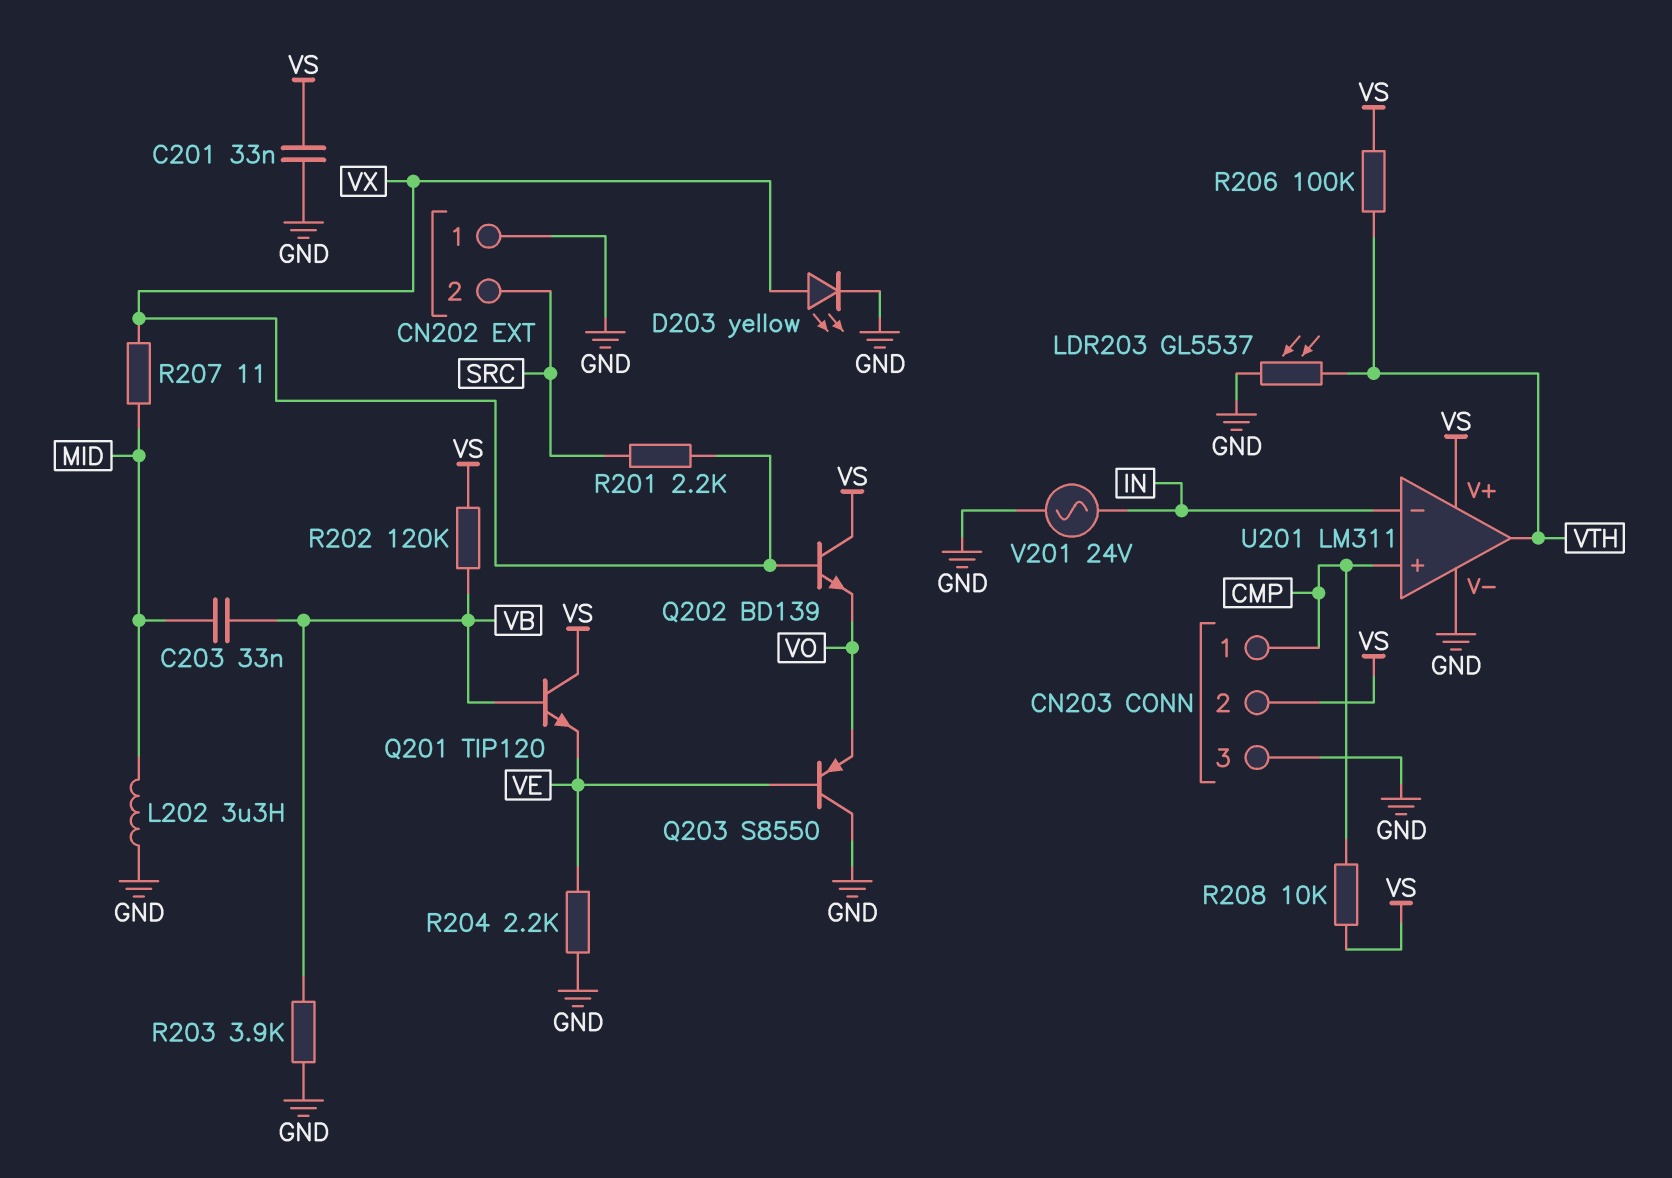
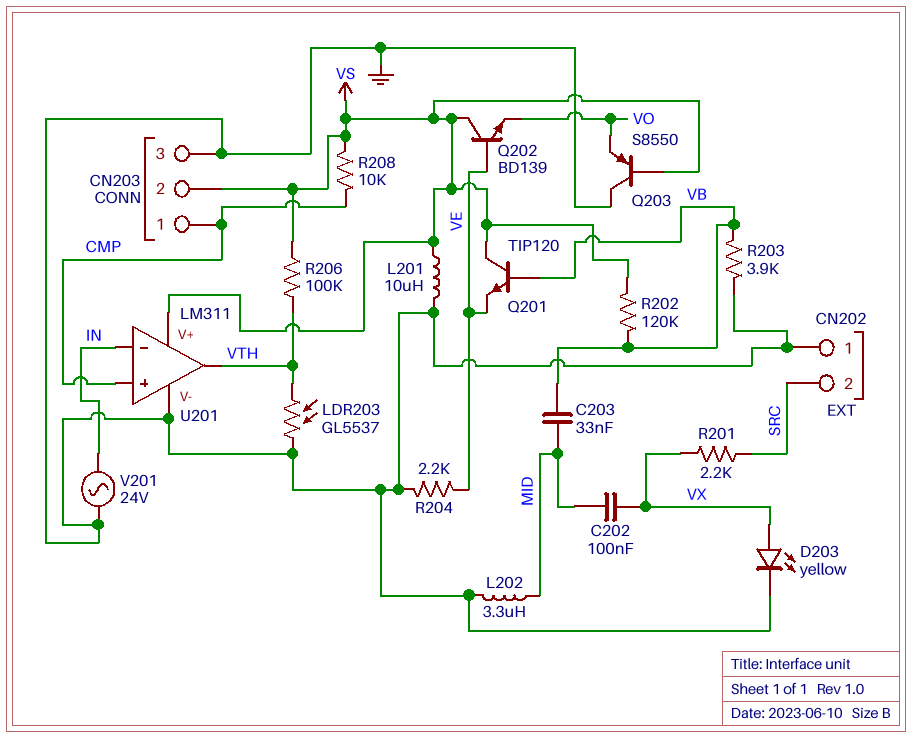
C201: 33nF (GND, VS) -> none
C202: none -> 100nF (MID, VX)
L201: none -> 10uH (GND, VS)
Q202: NPN BD139 (B VX, C VS, E VO) -> NPN BD139 (B VE, C VS, E VO)
Q203: PNP S8550 (B VE, C GND, E VO) -> PNP S8550 (B VS, C GND, E VO)
R207: 11 (MID, VX) -> none

